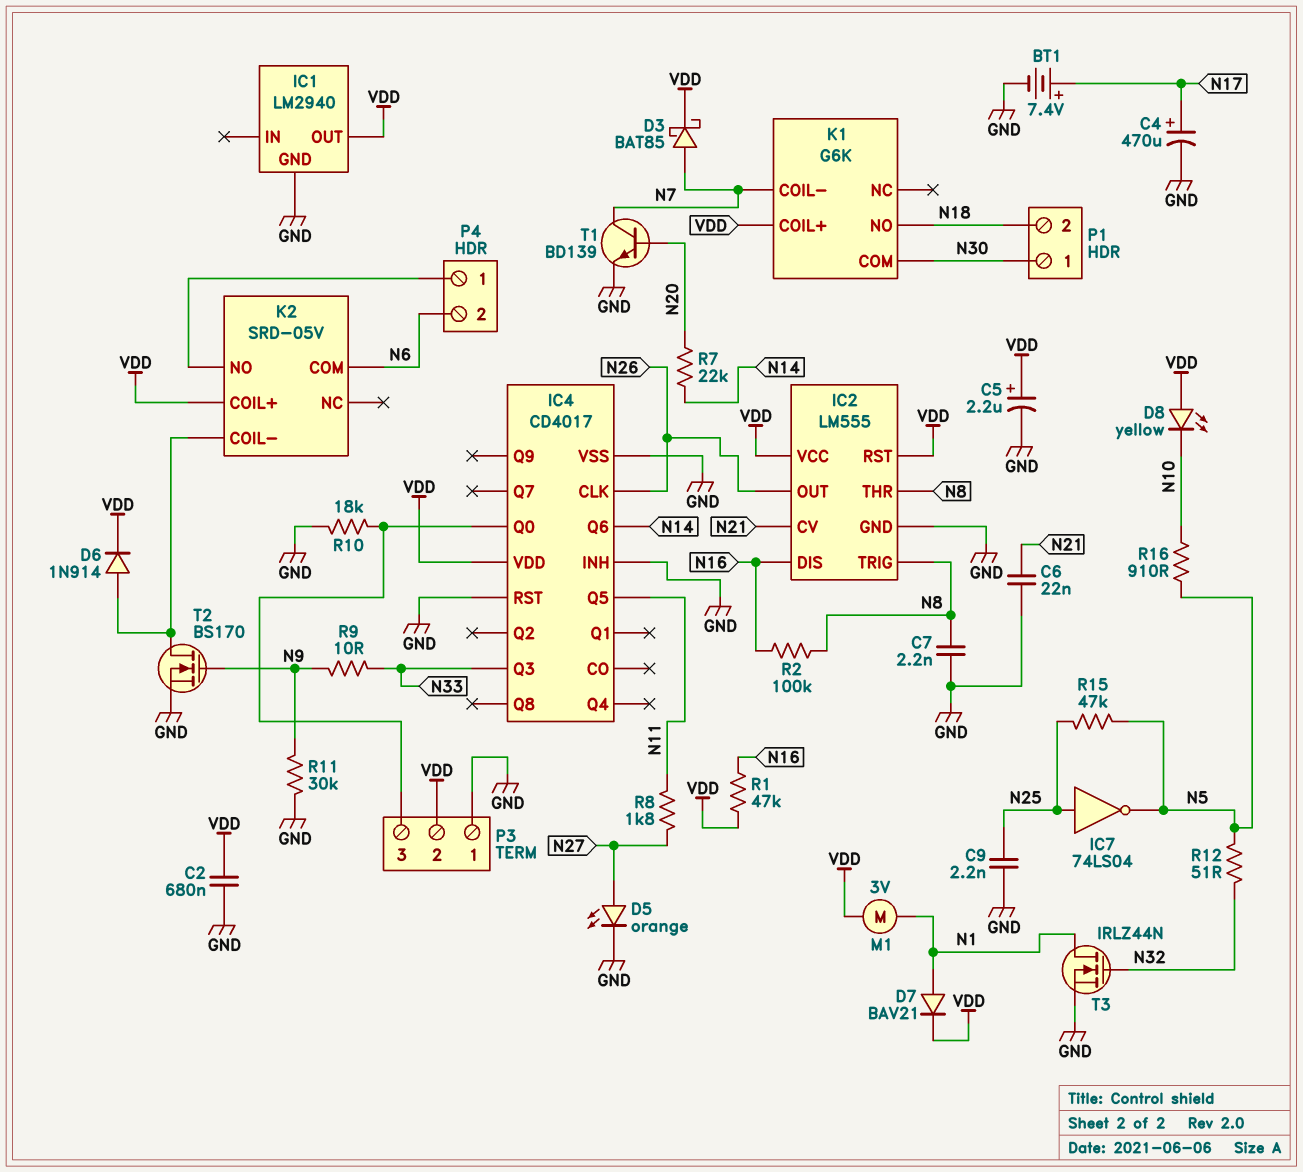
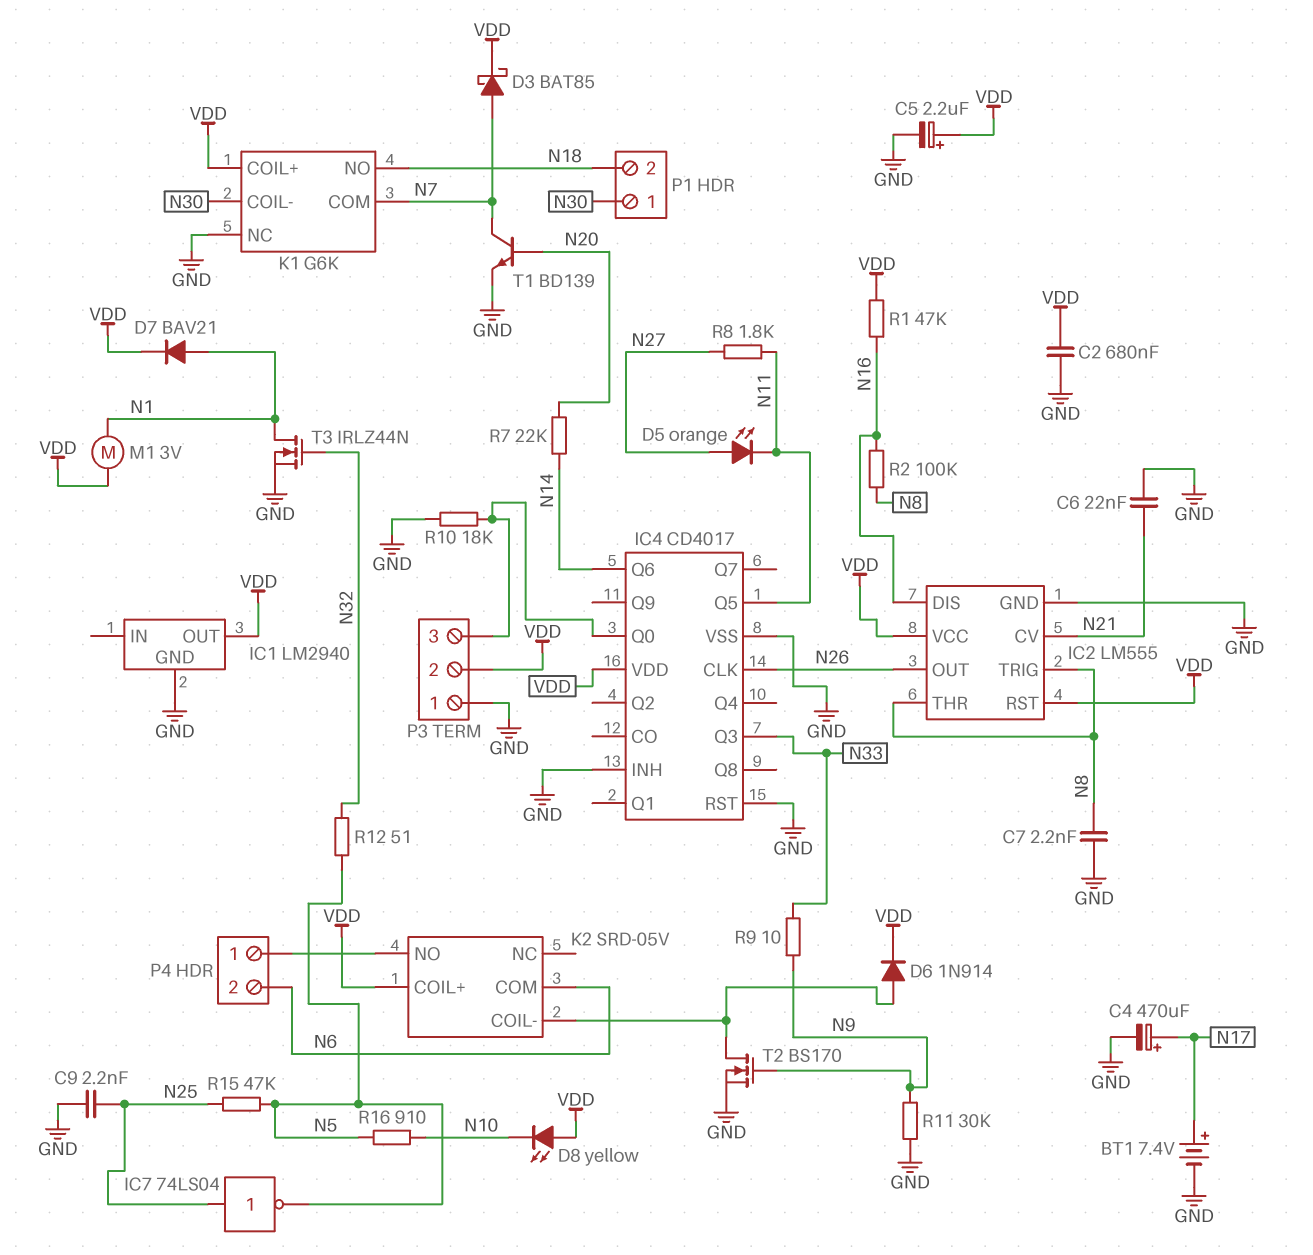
D5: LED orange (A N27, K GND) -> LED orange (A N27, K N11)
K1 pin COIL-: N7 -> N30
K1 pin COM: N30 -> N7
K1 pin NC: none -> GND

